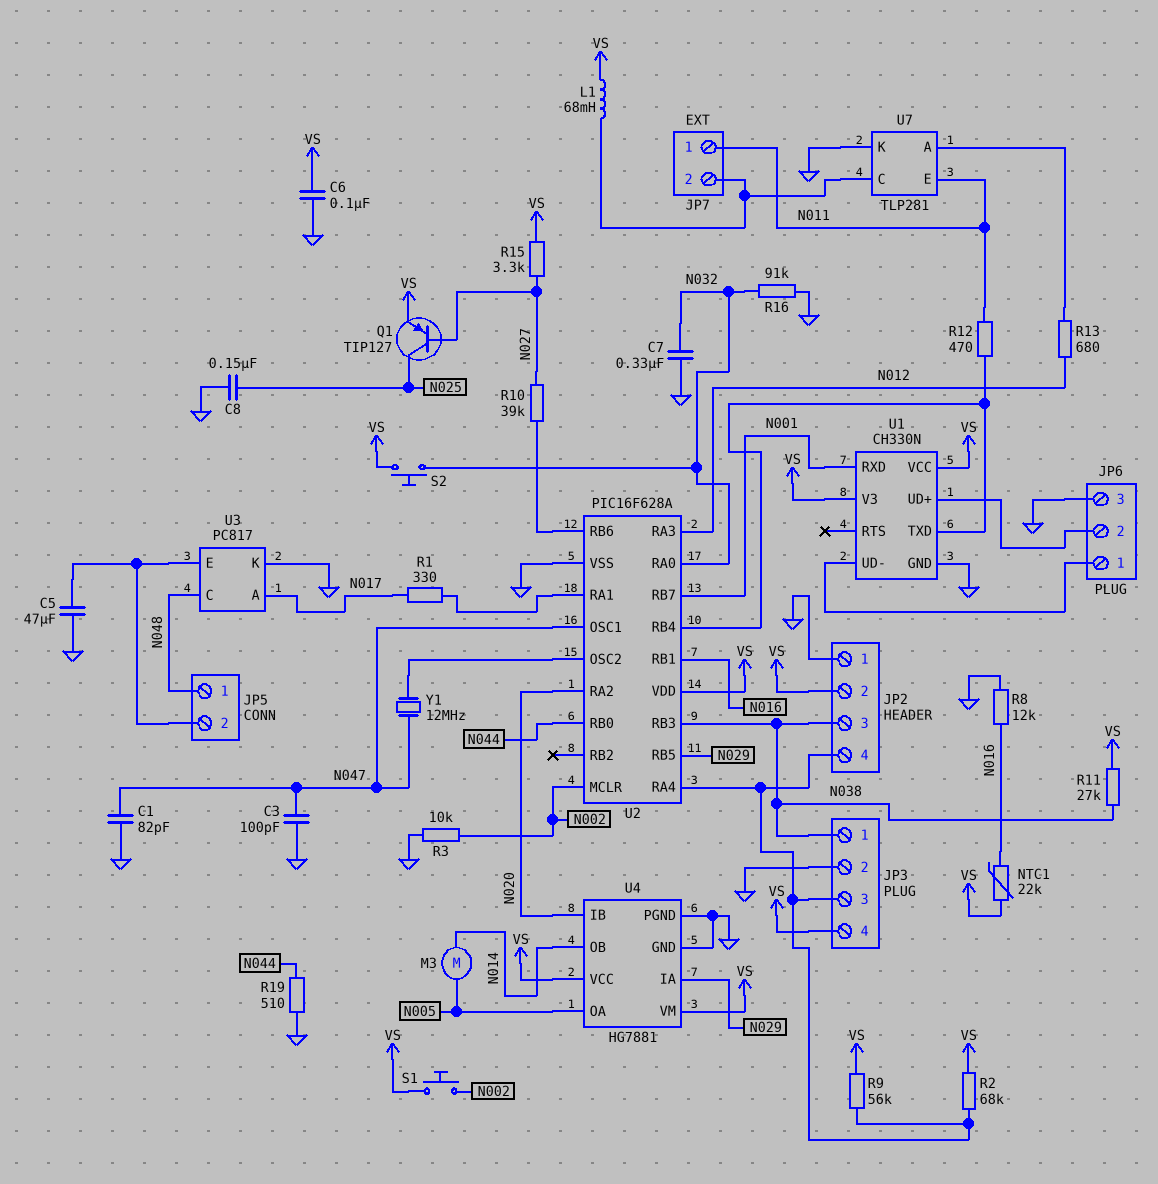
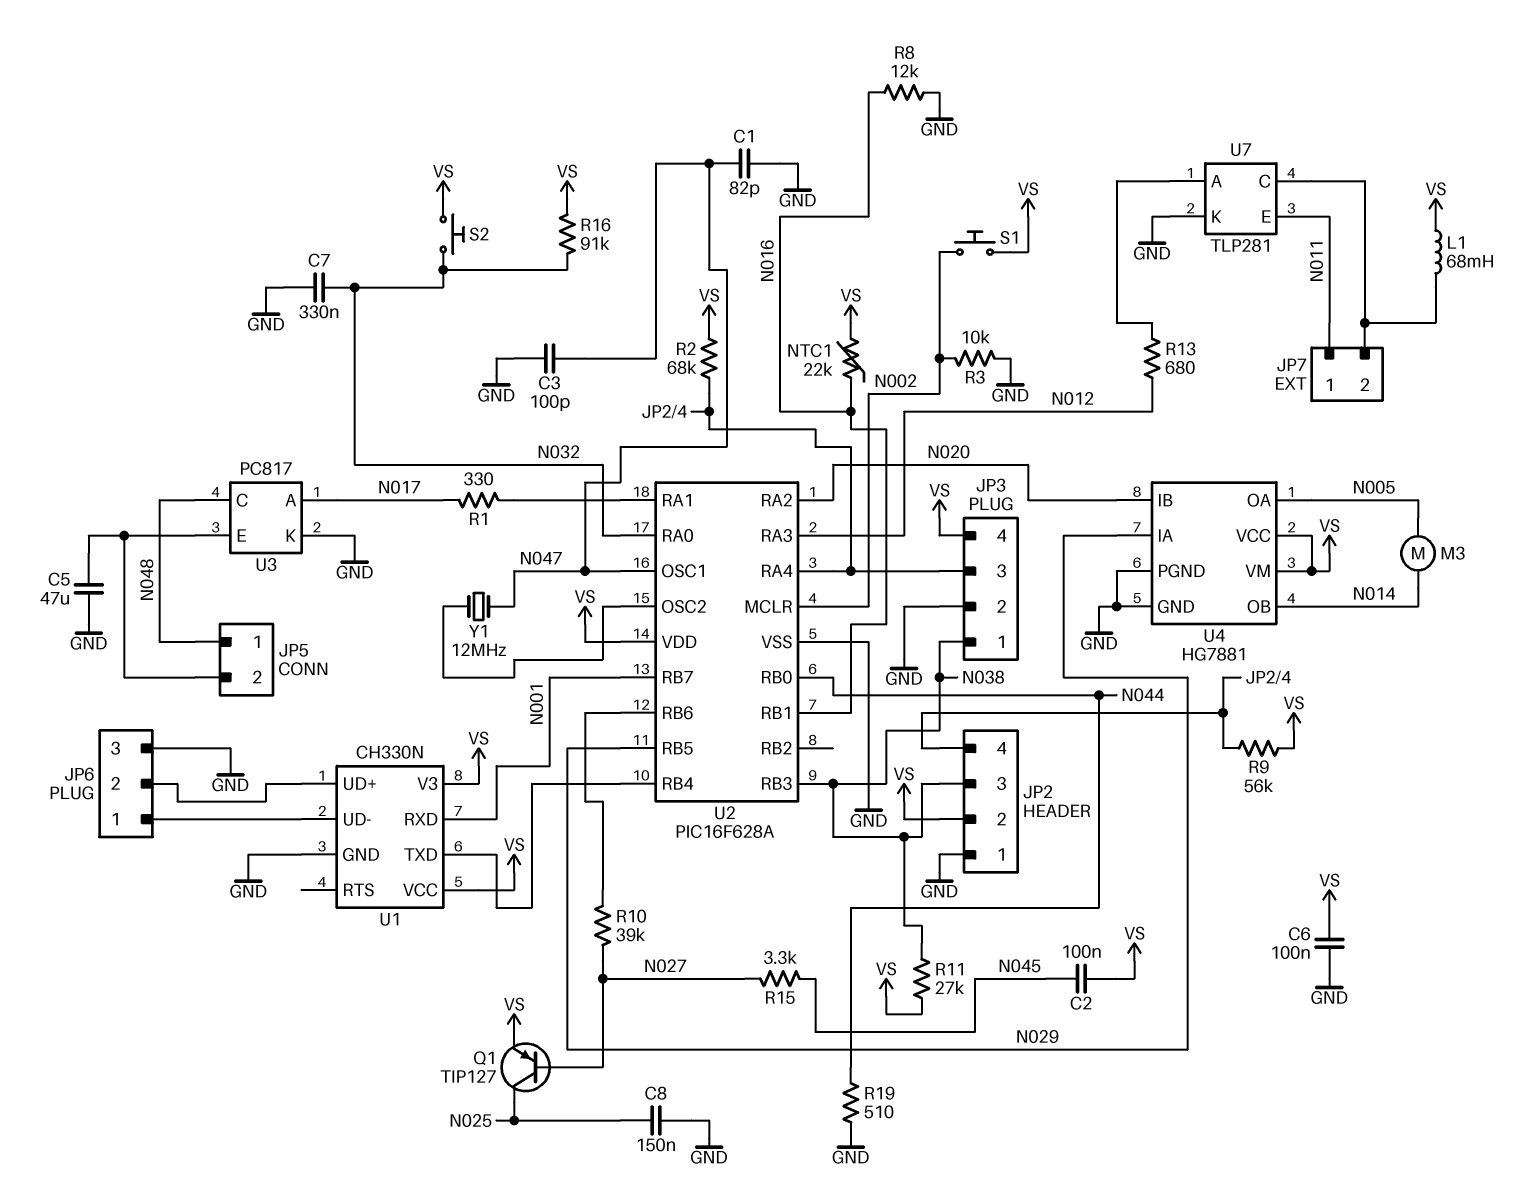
C2: none -> 100nF (N045, VS)
R12: 470 (N011, U1/TXD) -> none
R15: 3.3k (N027, VS) -> 3.3k (N027, N045)
R16: 91k (GND, N032) -> 91k (N032, VS)

